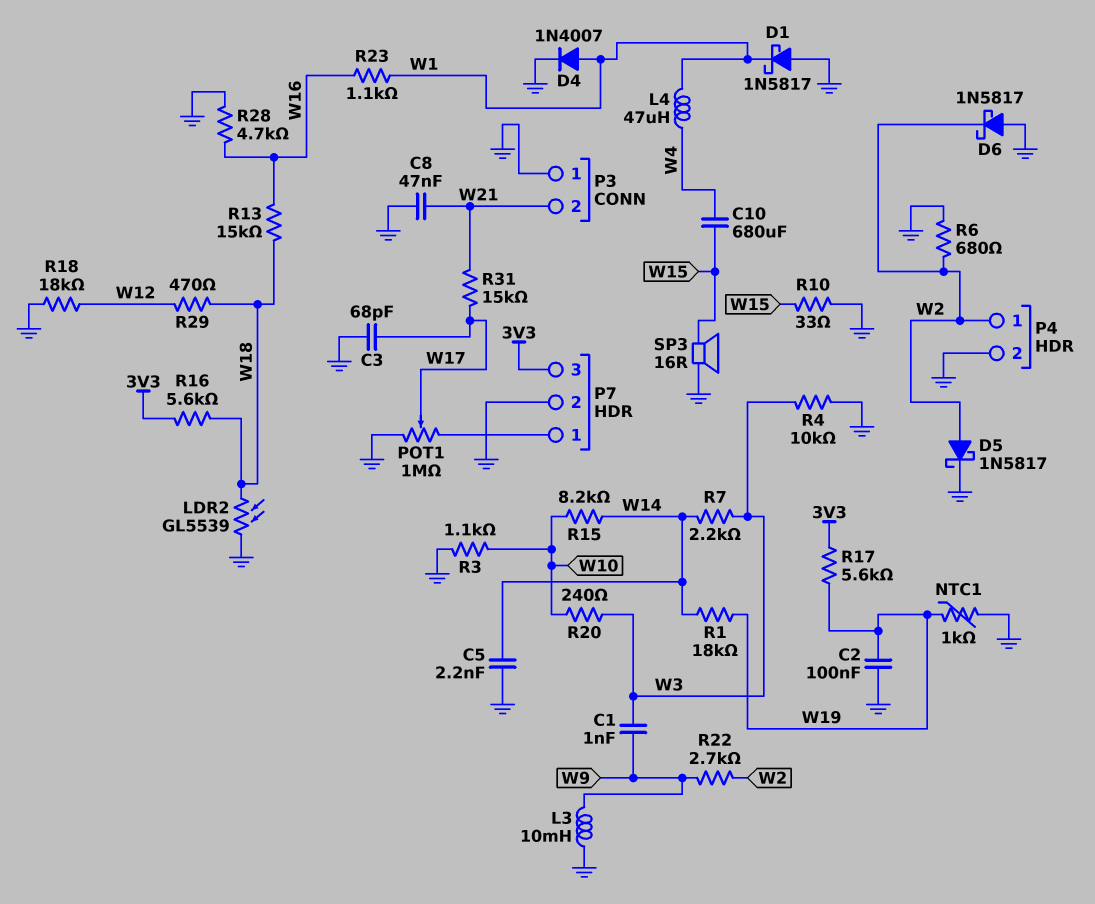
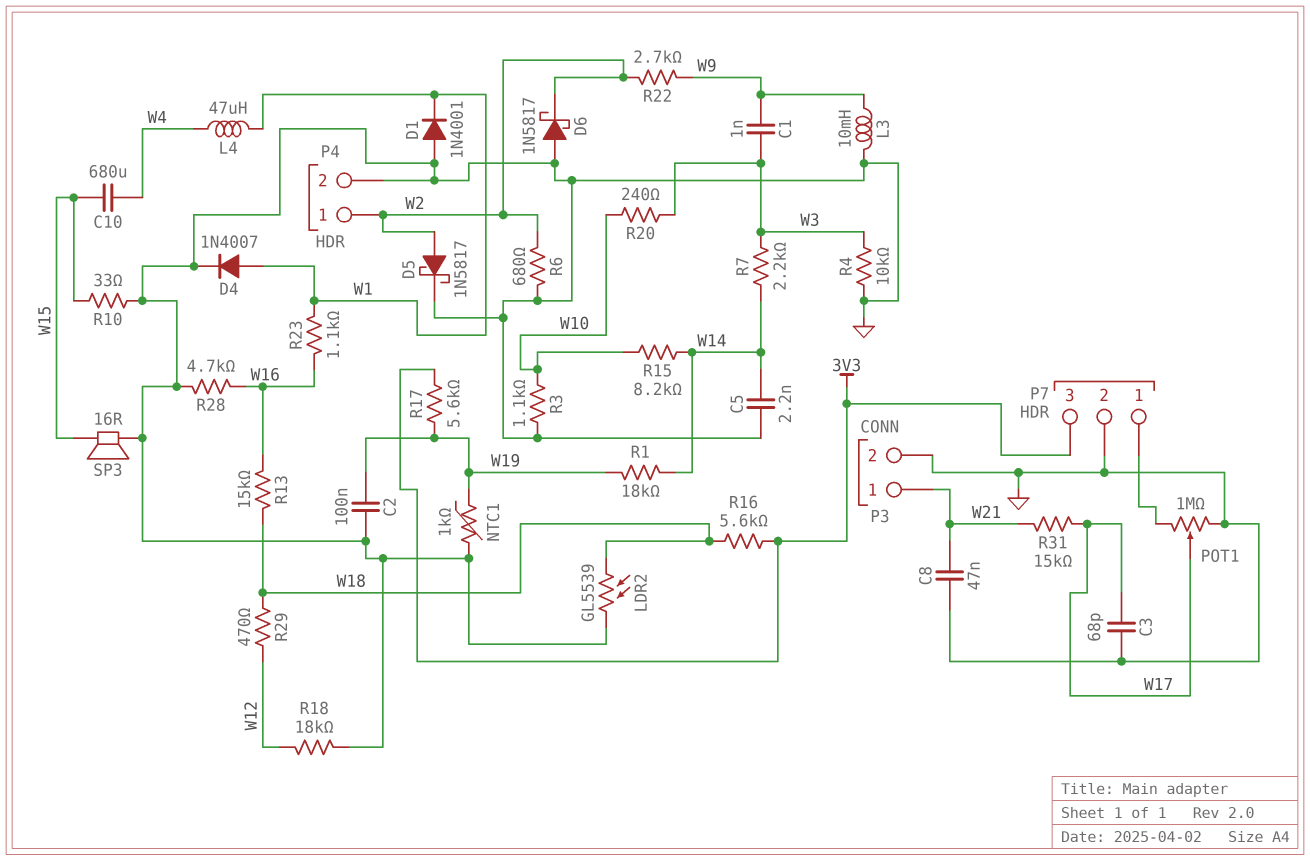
D1: schottky 1N5817 (A GND, K W1) -> diode 1N4001 (A GND, K W1)
P3 pin 1: GND -> W21
P3 pin 2: W21 -> GND

